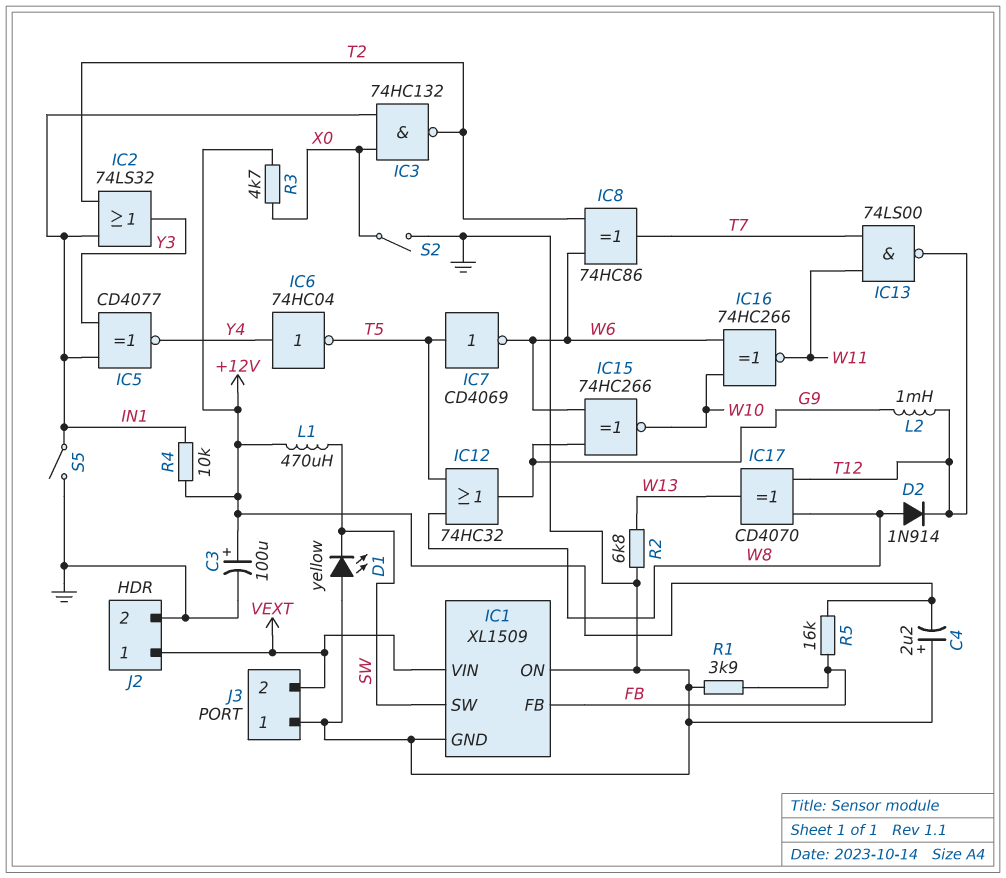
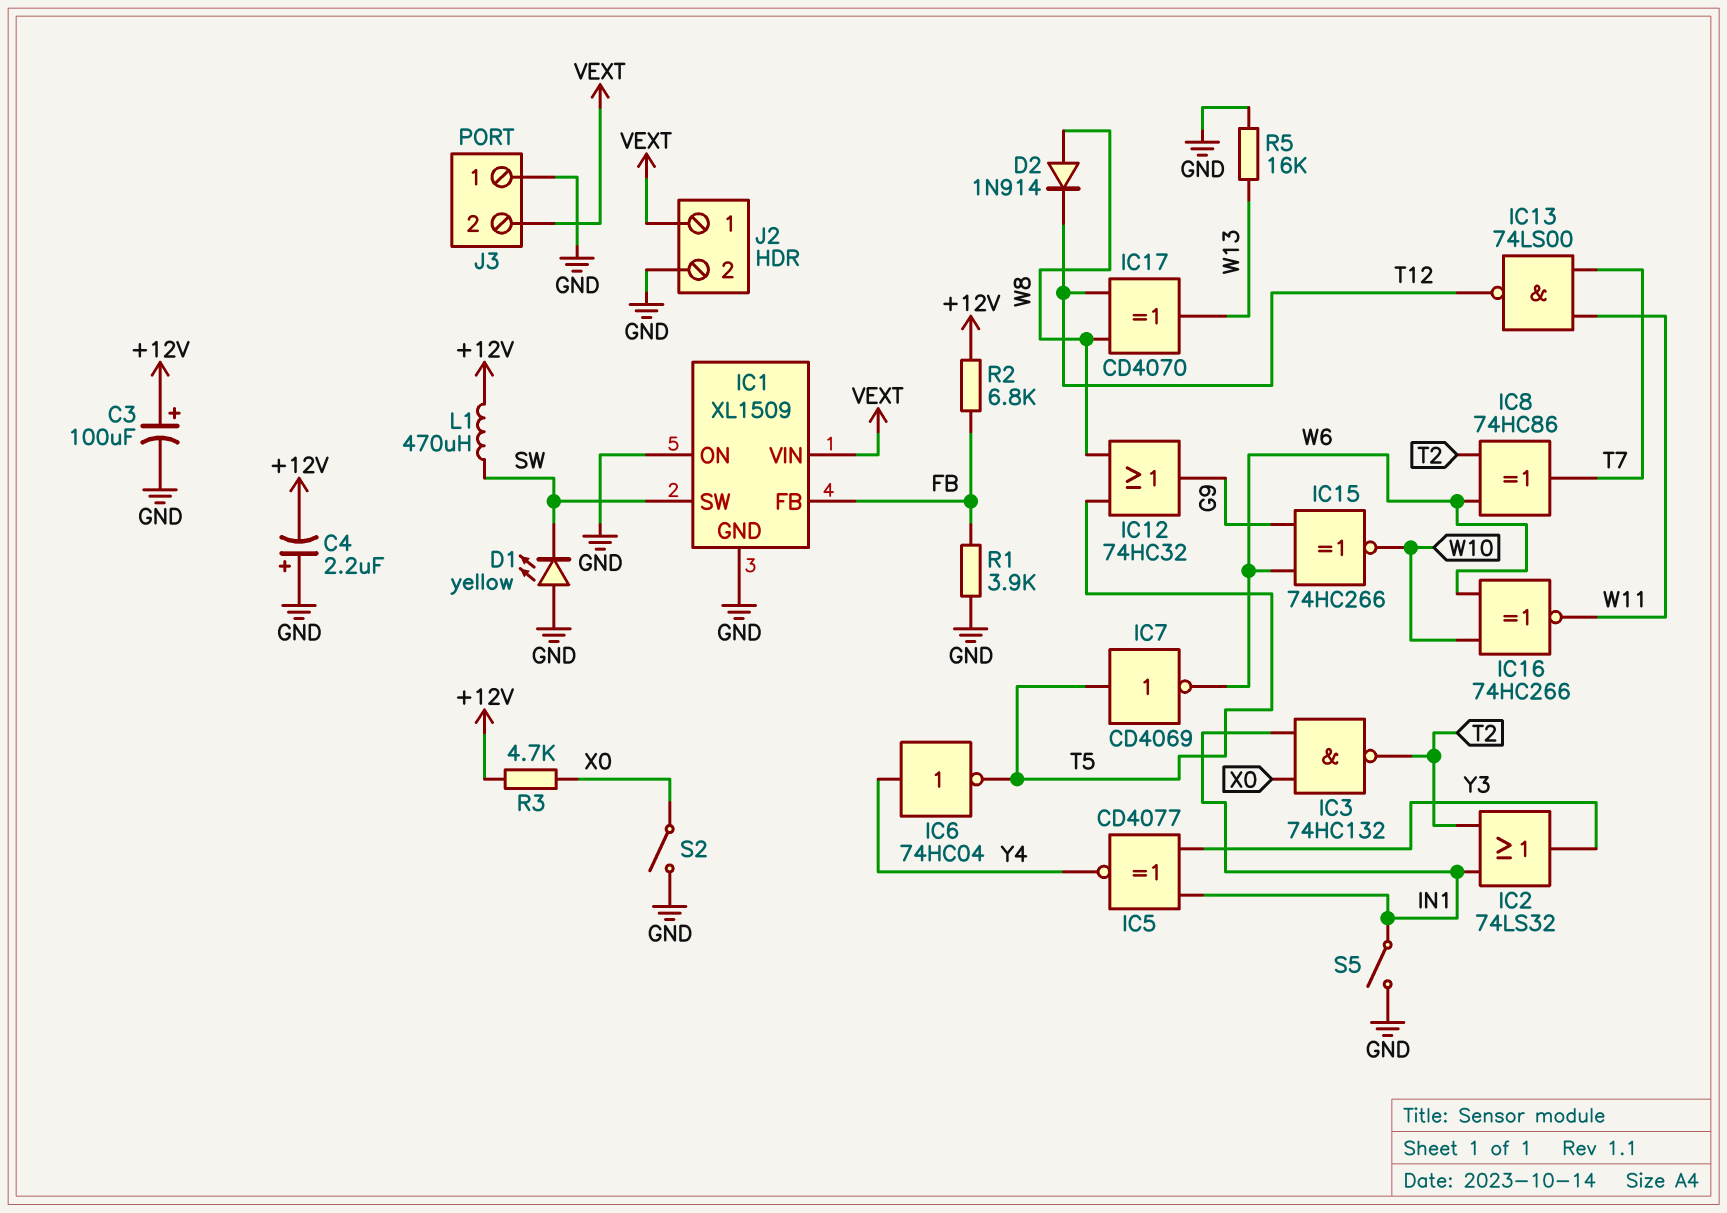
L2: 1mH (G9, T12) -> none
R2: 6.8k (GND, W13) -> 6.8k (+12V, FB)
R4: 10k (+12V, IN1) -> none
R5: 16k (+12V, FB) -> 16k (GND, W13)

